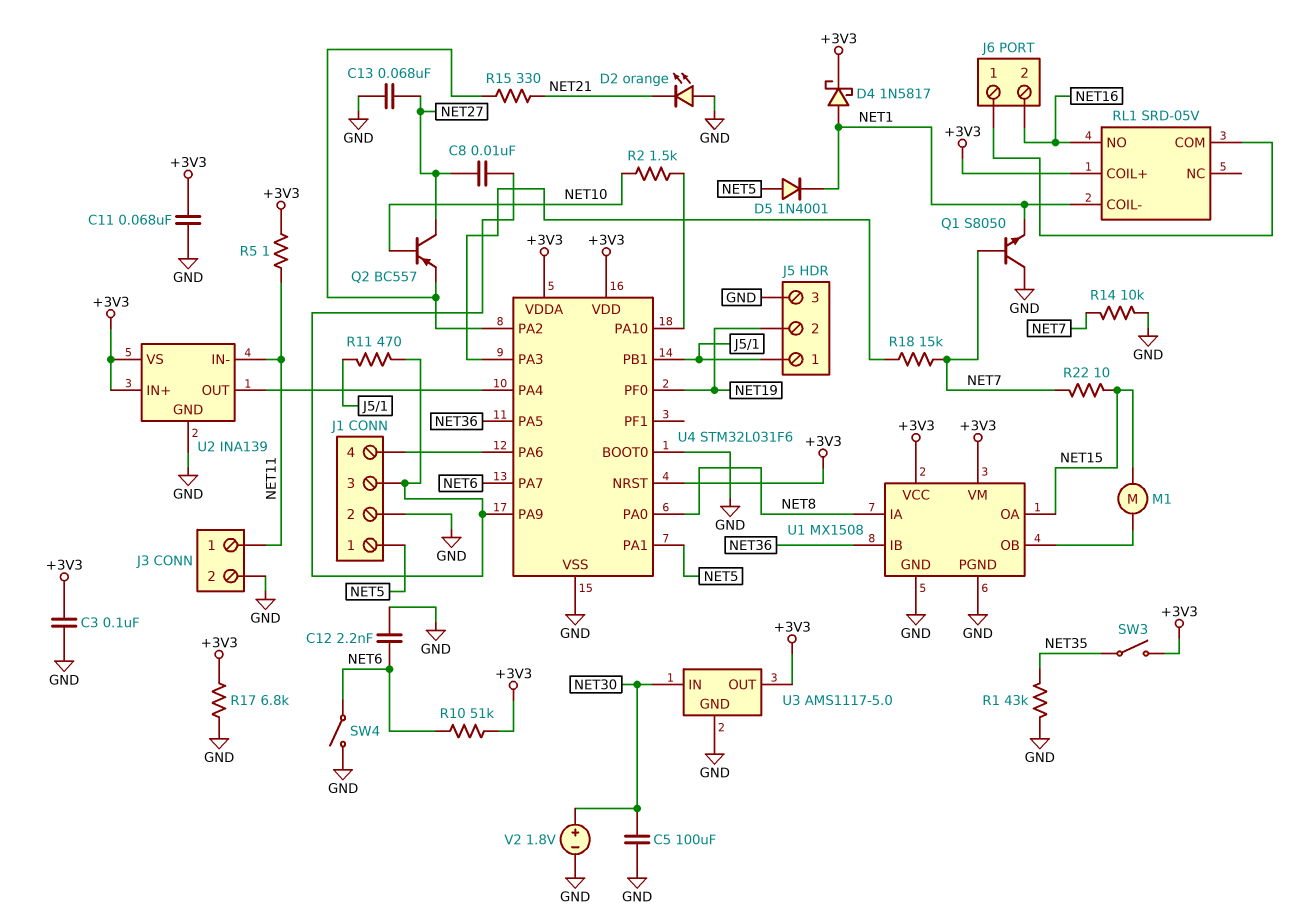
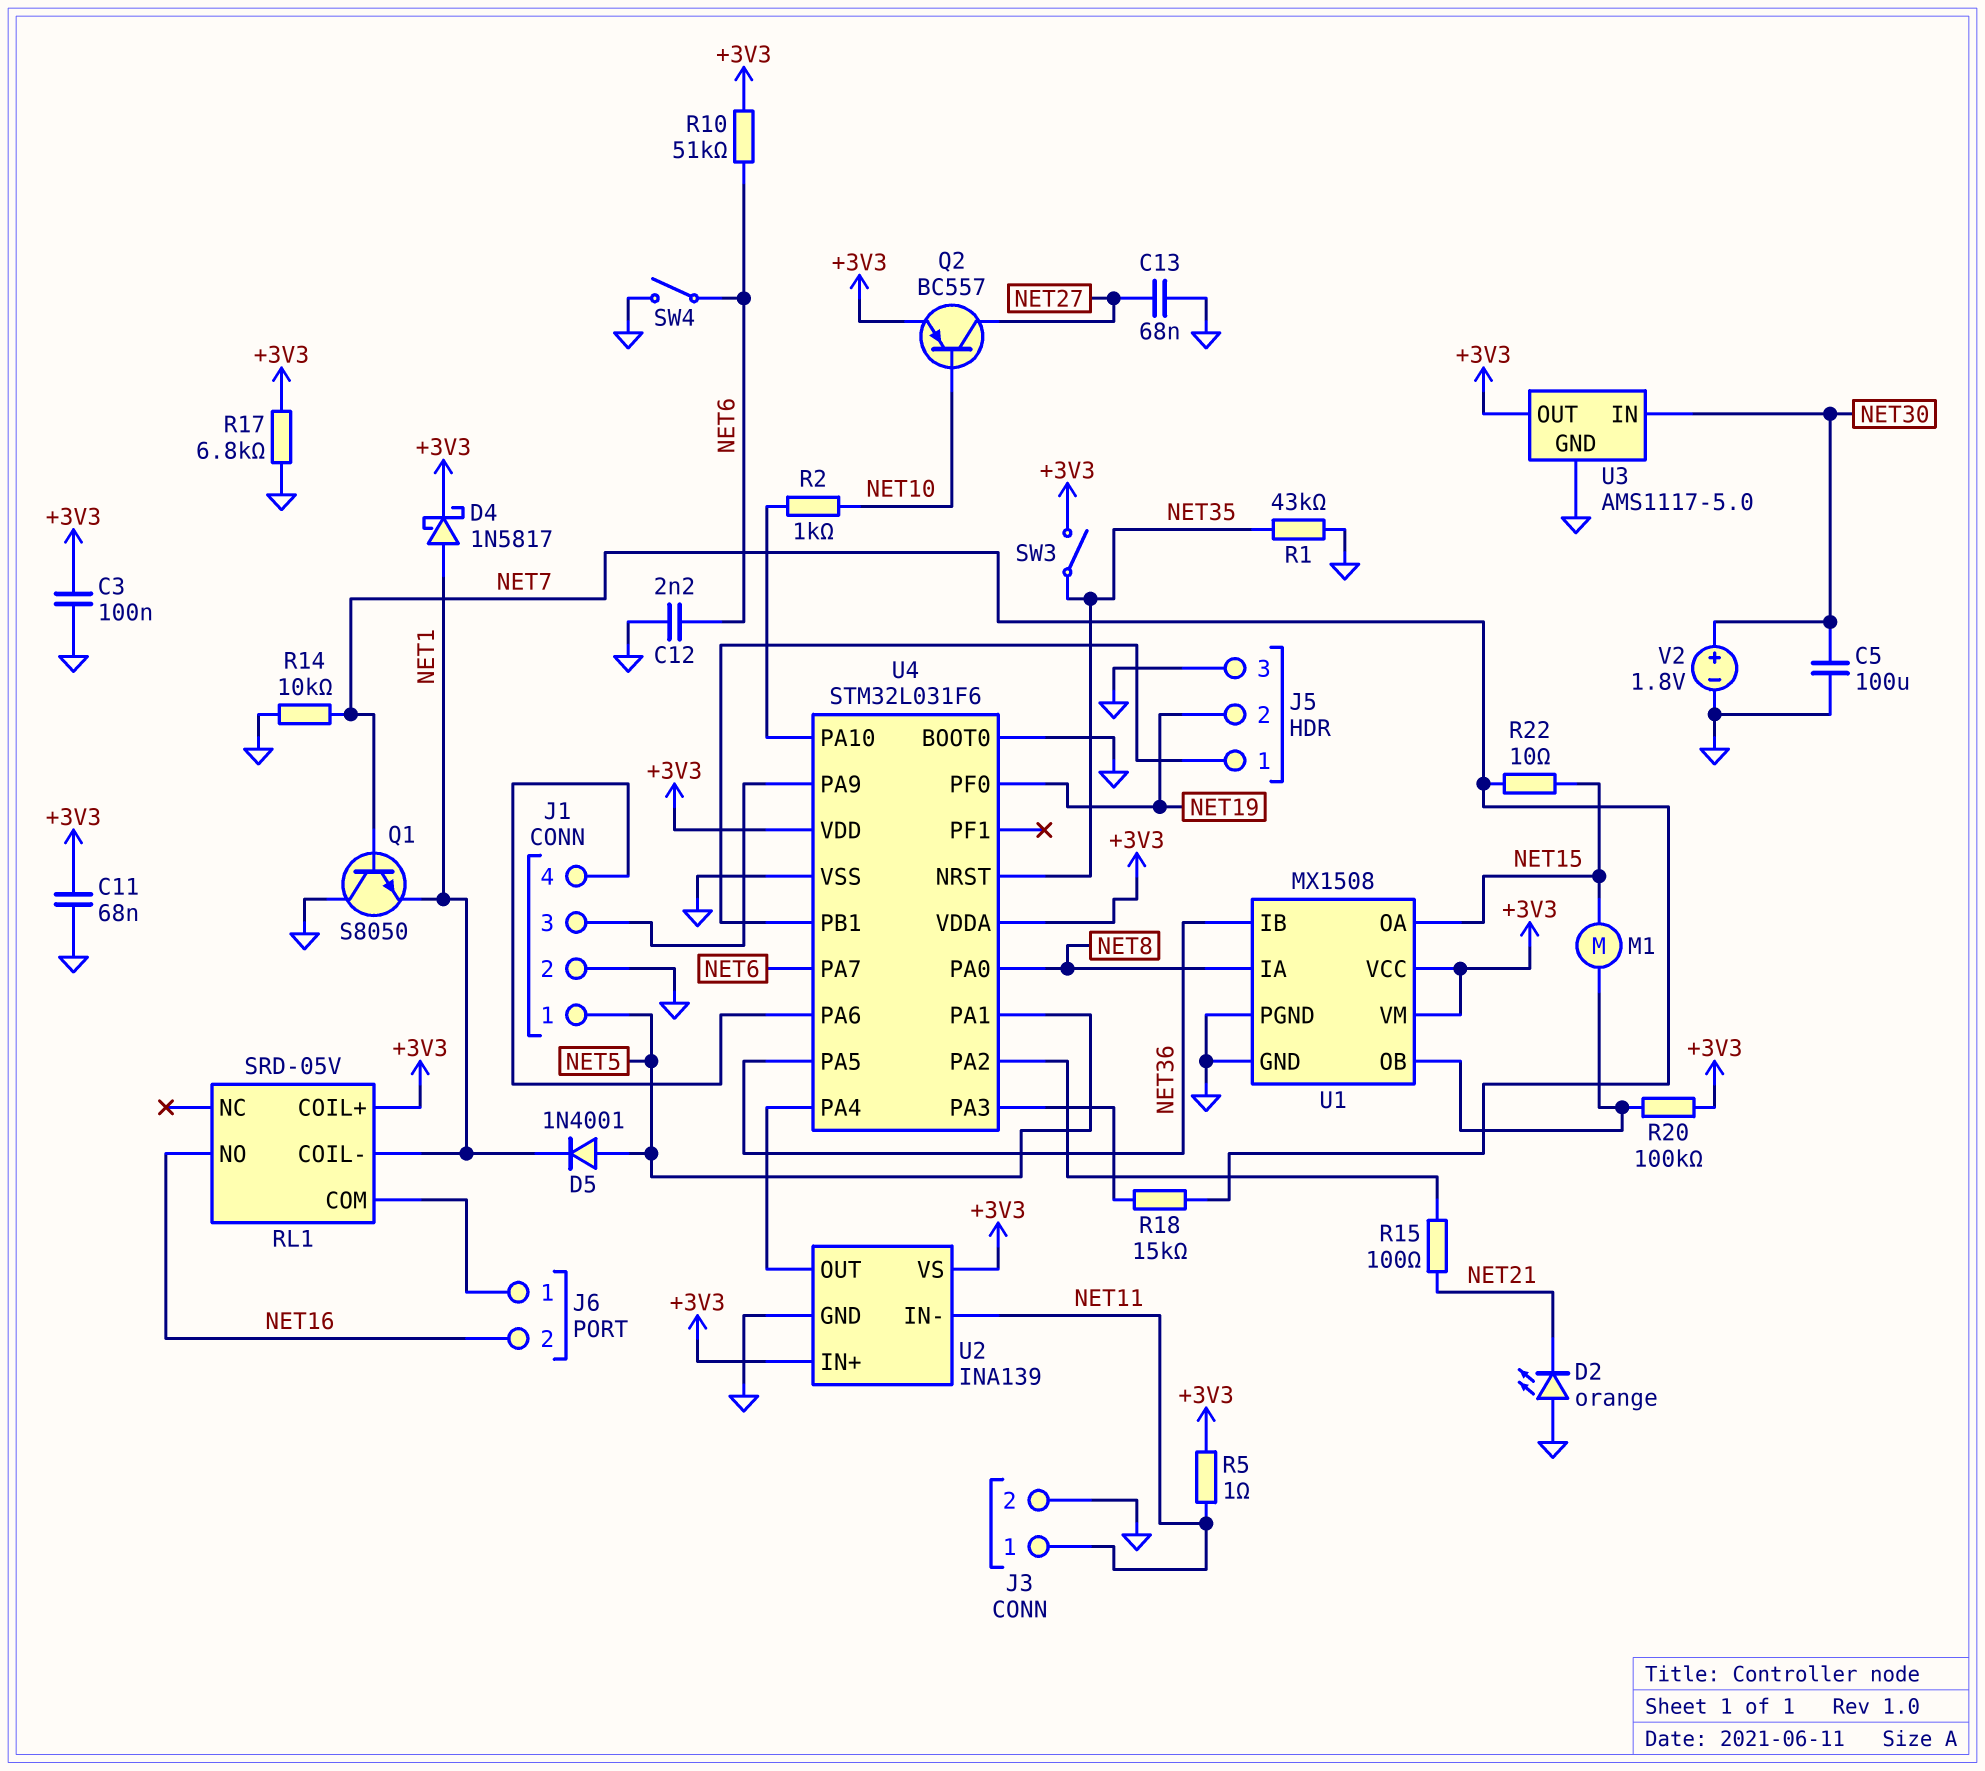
C8: 10nF (J1/3, NET27) -> none
Q2: PNP BC557 (B NET10, C NET27, E U4/PA2) -> PNP BC557 (B NET10, C NET27, E +3V3)
R2: 1.5k (NET10, U4/PA10) -> 1k (NET10, U4/PA10)
R11: 470 (J1/3, J5/1) -> none
R15: 330 (NET21, U4/PA2) -> 100 (NET21, U4/PA2)
R20: none -> 100k (+3V3, U1/OB)
U4 pin NRST: +3V3 -> NET35

